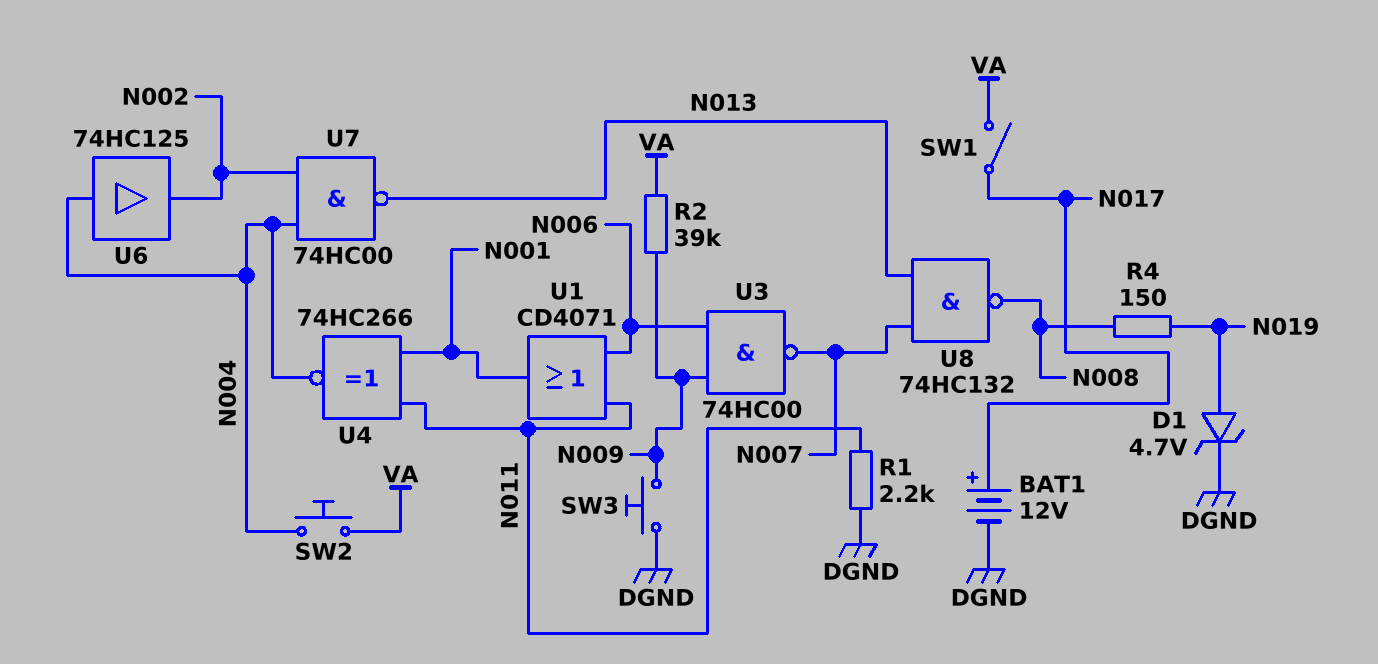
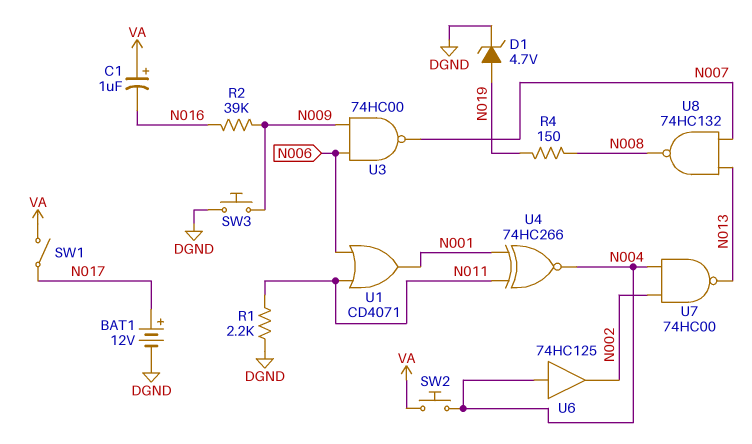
C1: none -> 1uF (plus VA, minus N016)
R2: 39k (N009, VA) -> 39k (N009, N016)

